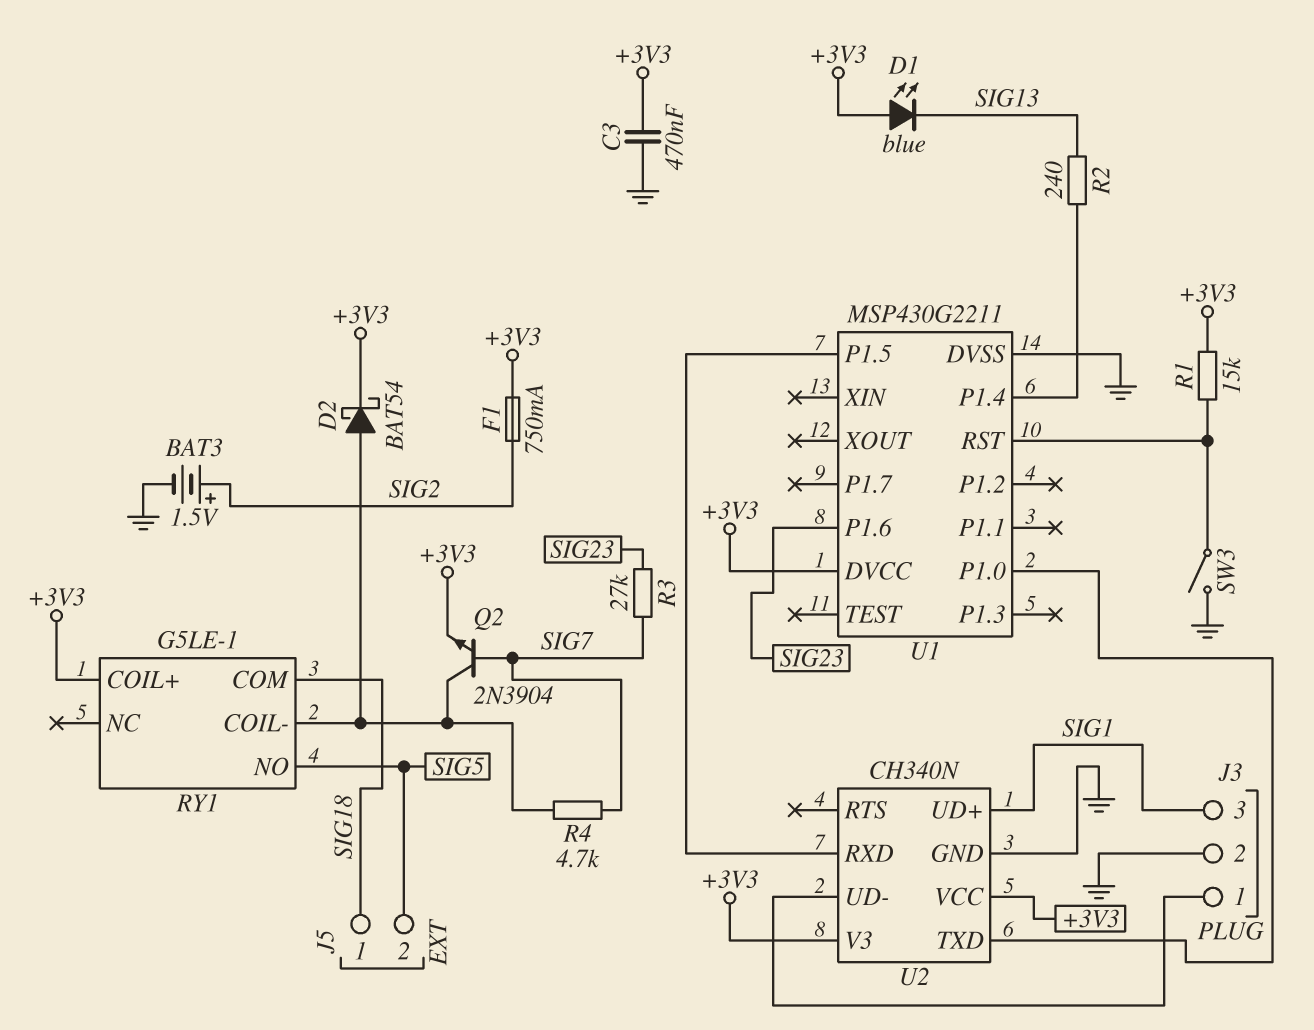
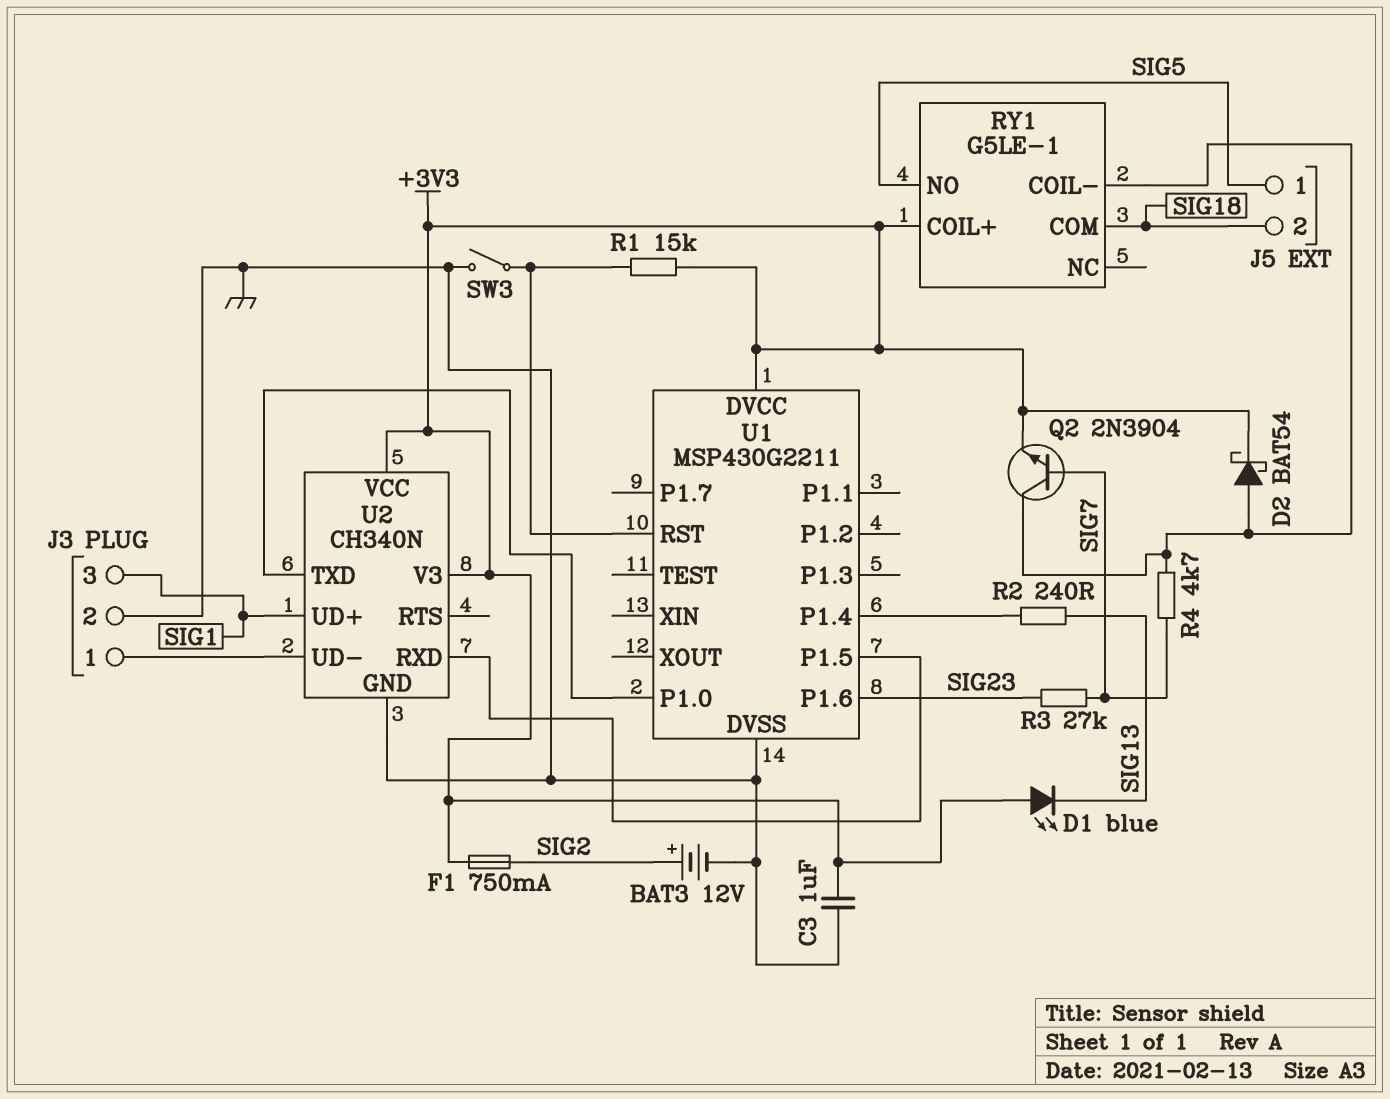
BAT3: 1.5V (plus SIG2, minus GND) -> 12V (plus SIG2, minus GND)
C3: 470nF (+3V3, GND) -> 1uF (+3V3, GND)
J5 pin 1: SIG18 -> SIG5
J5 pin 2: SIG5 -> SIG18

